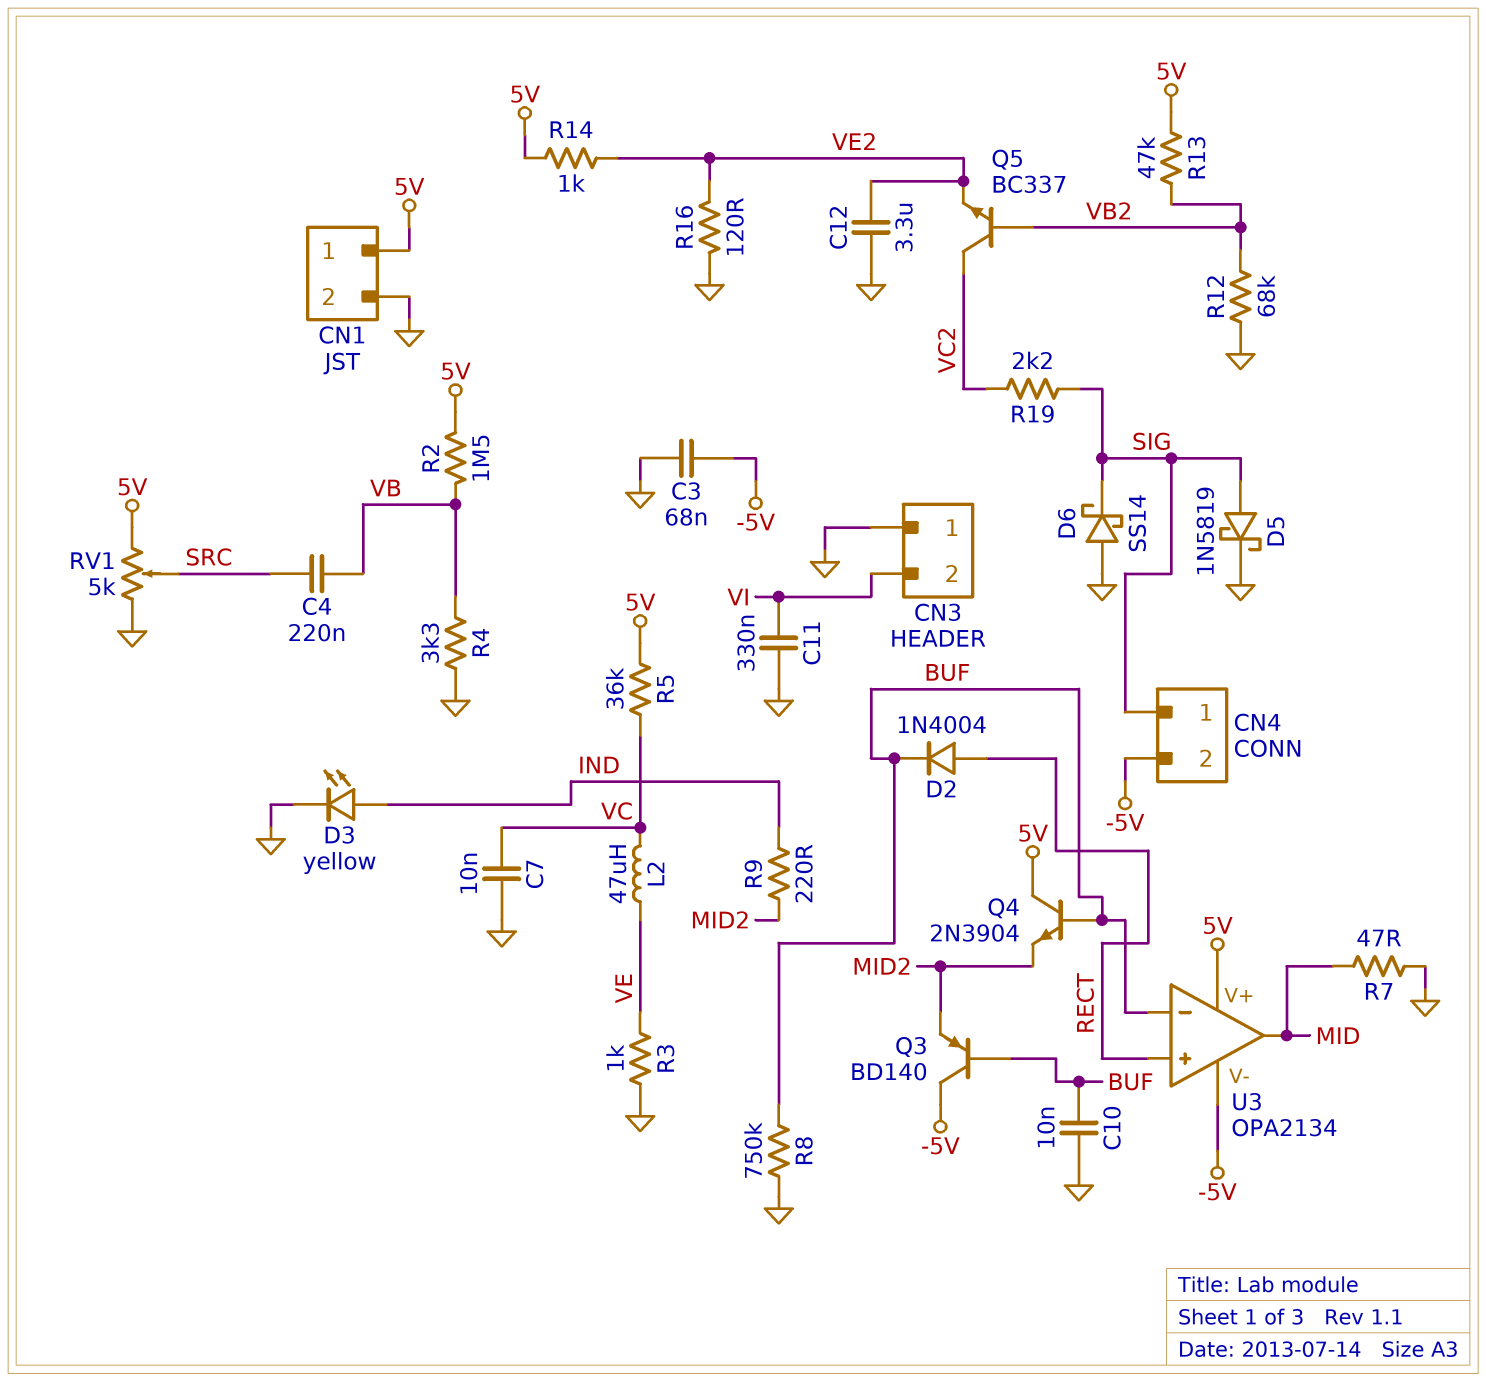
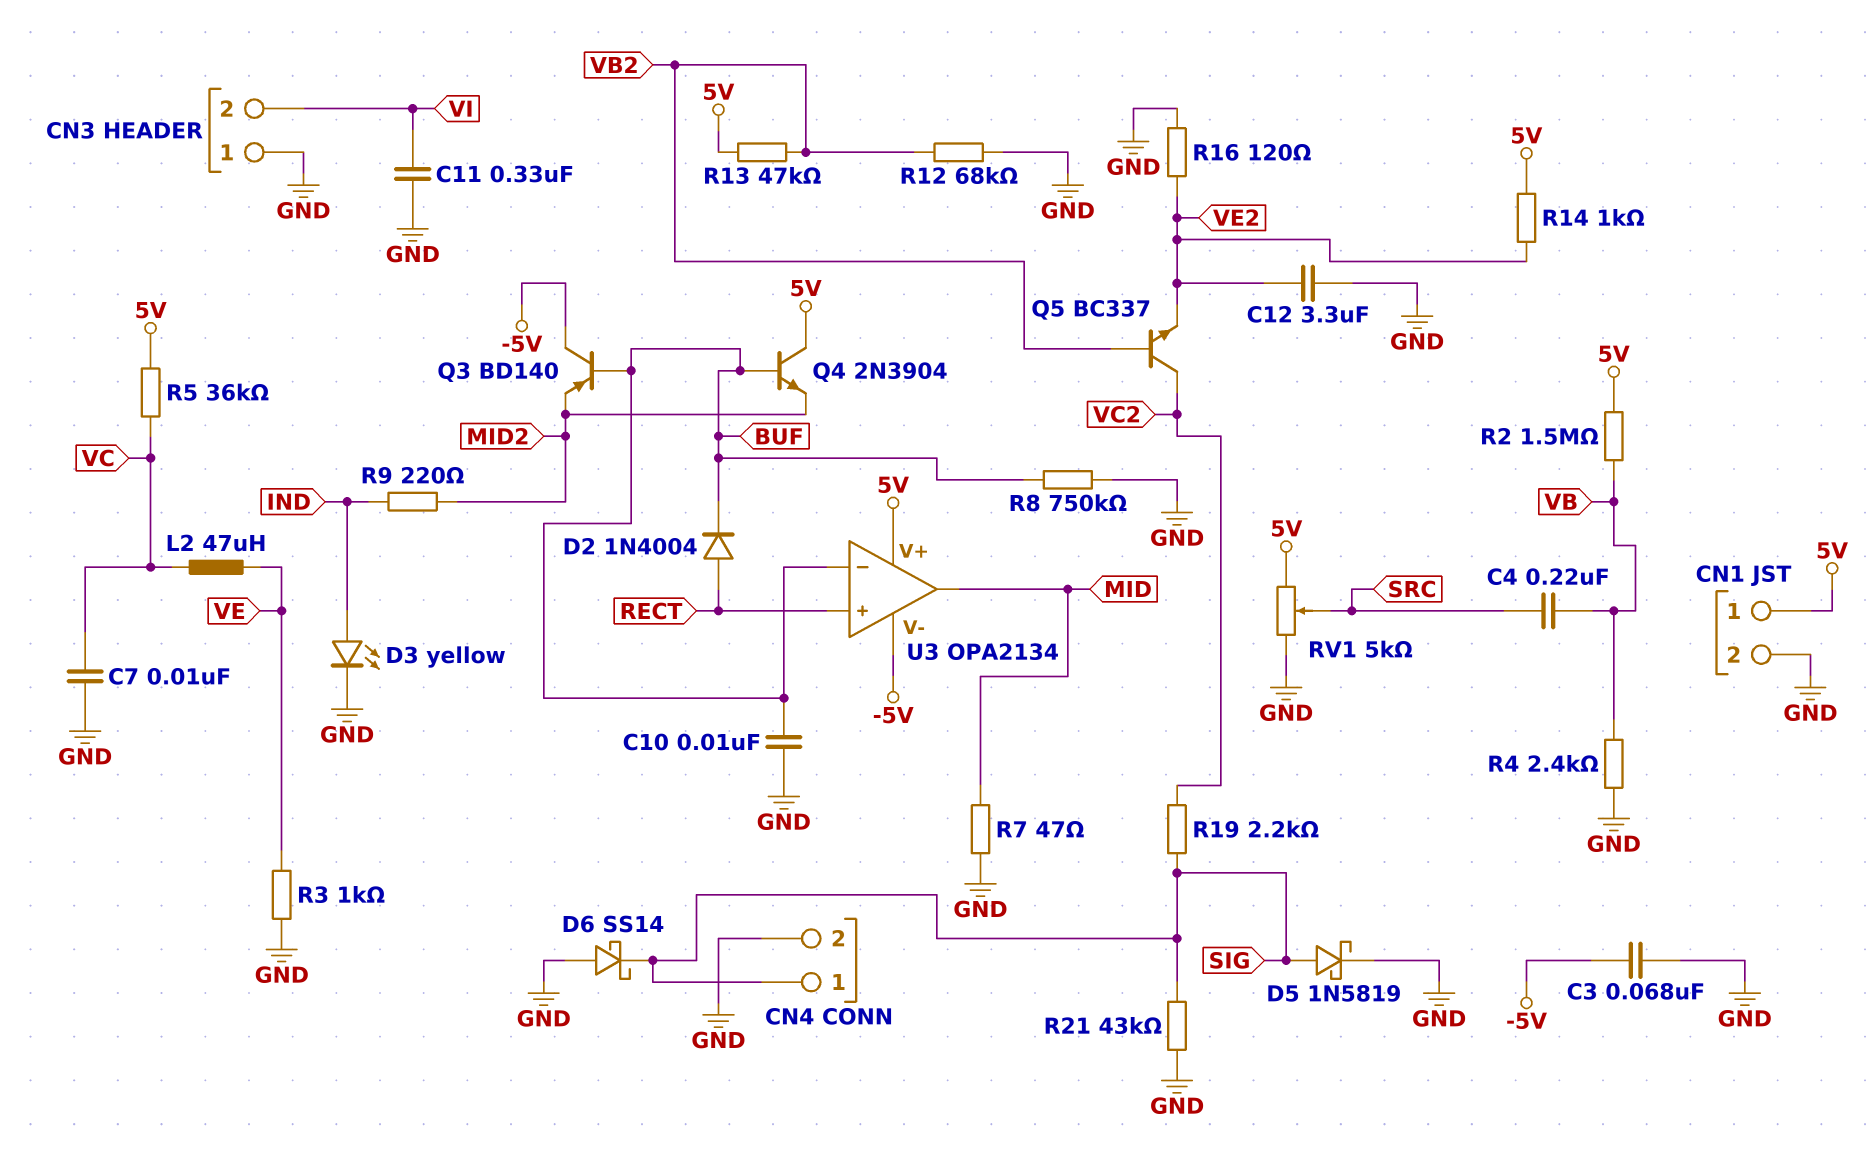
CN4 pin 2: -5V -> GND
R4: 3.3k (GND, VB) -> 2.4k (GND, VB)
R21: none -> 43k (GND, SIG)

